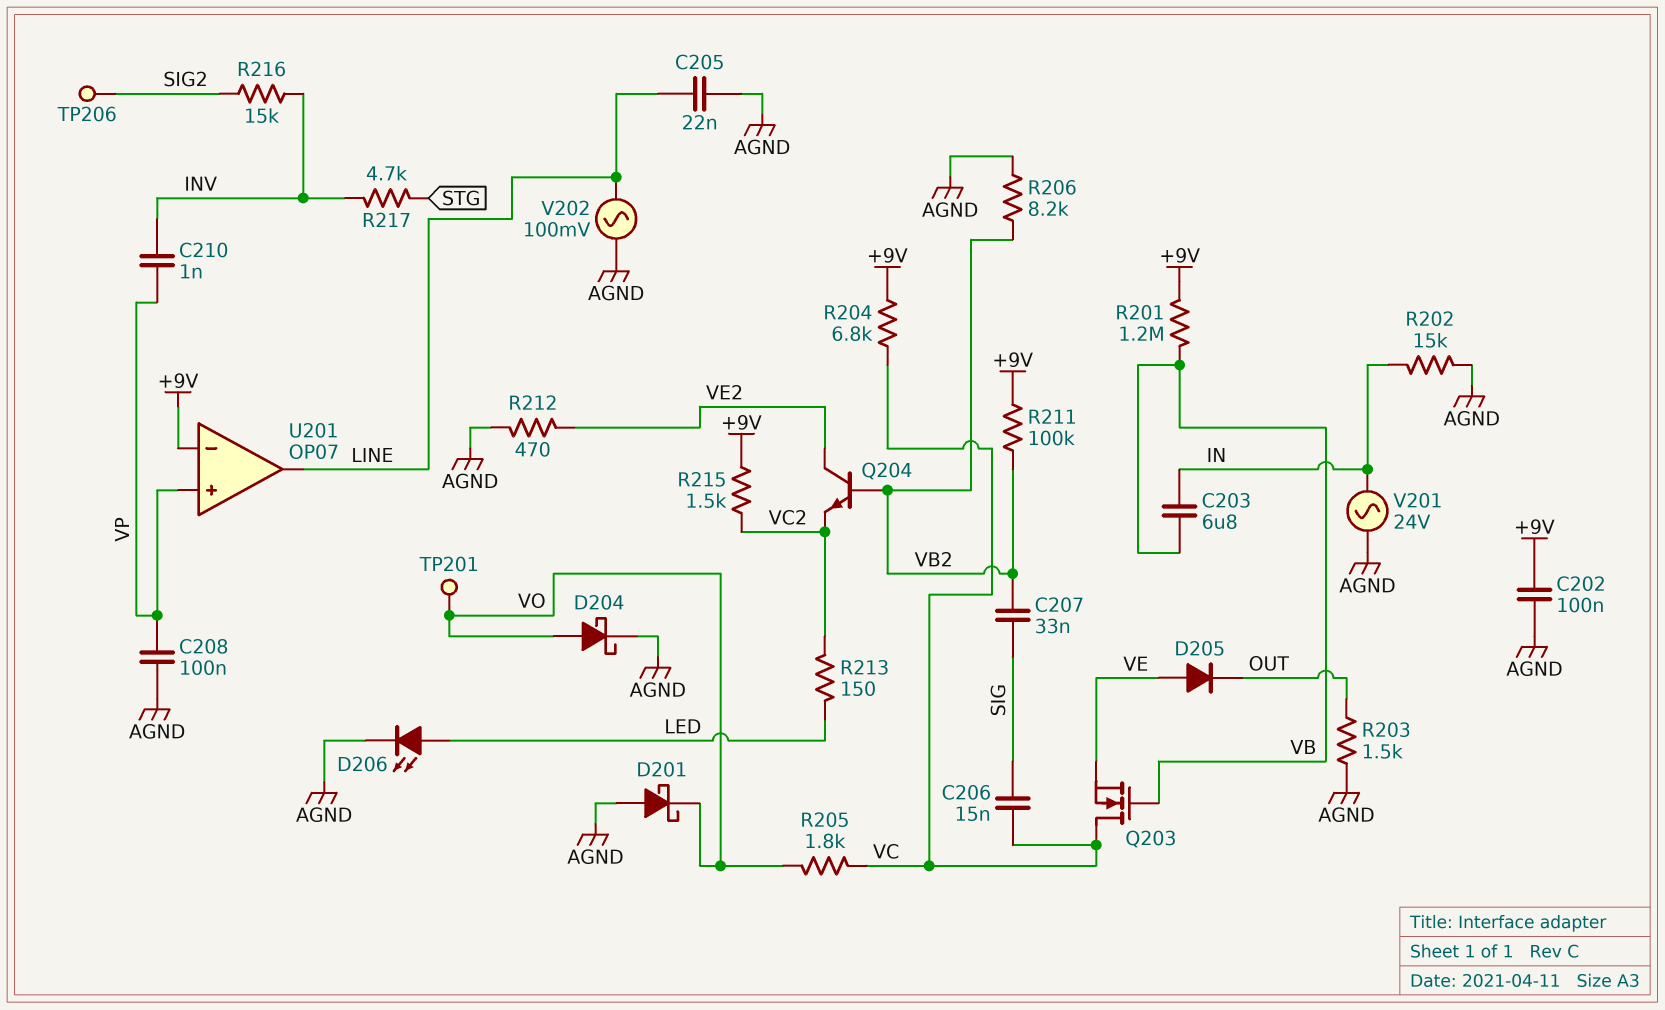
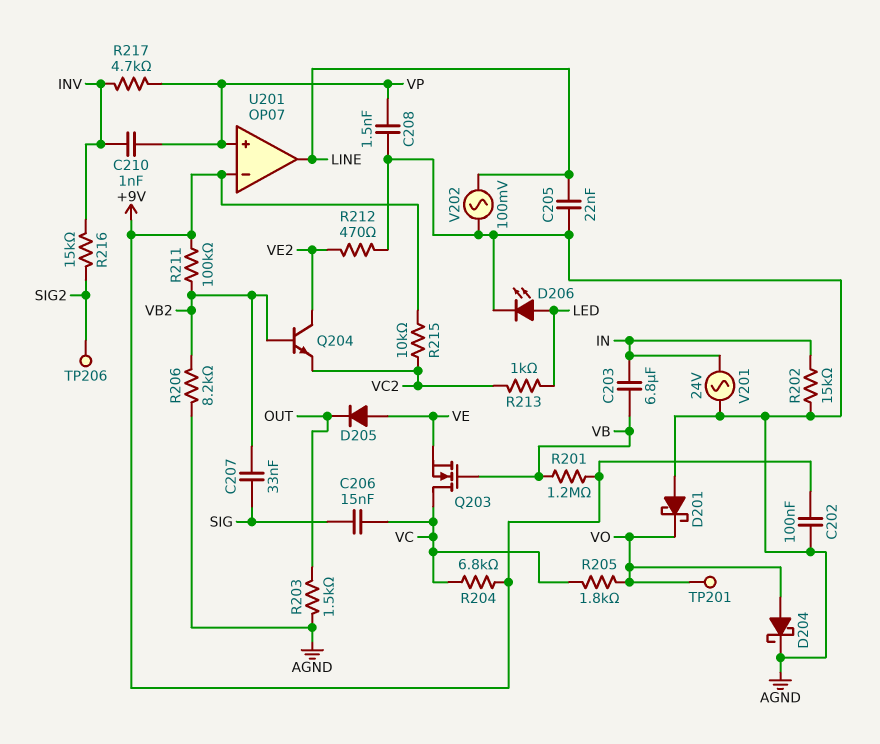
C208: 100nF (AGND, VP) -> 1.5nF (AGND, VP)
R213: 150 (LED, VC2) -> 1k (LED, VC2)
R215: 1.5k (+9V, VC2) -> 10k (+9V, VC2)
R217: 4.7k (INV, STG) -> 4.7k (INV, VP)

